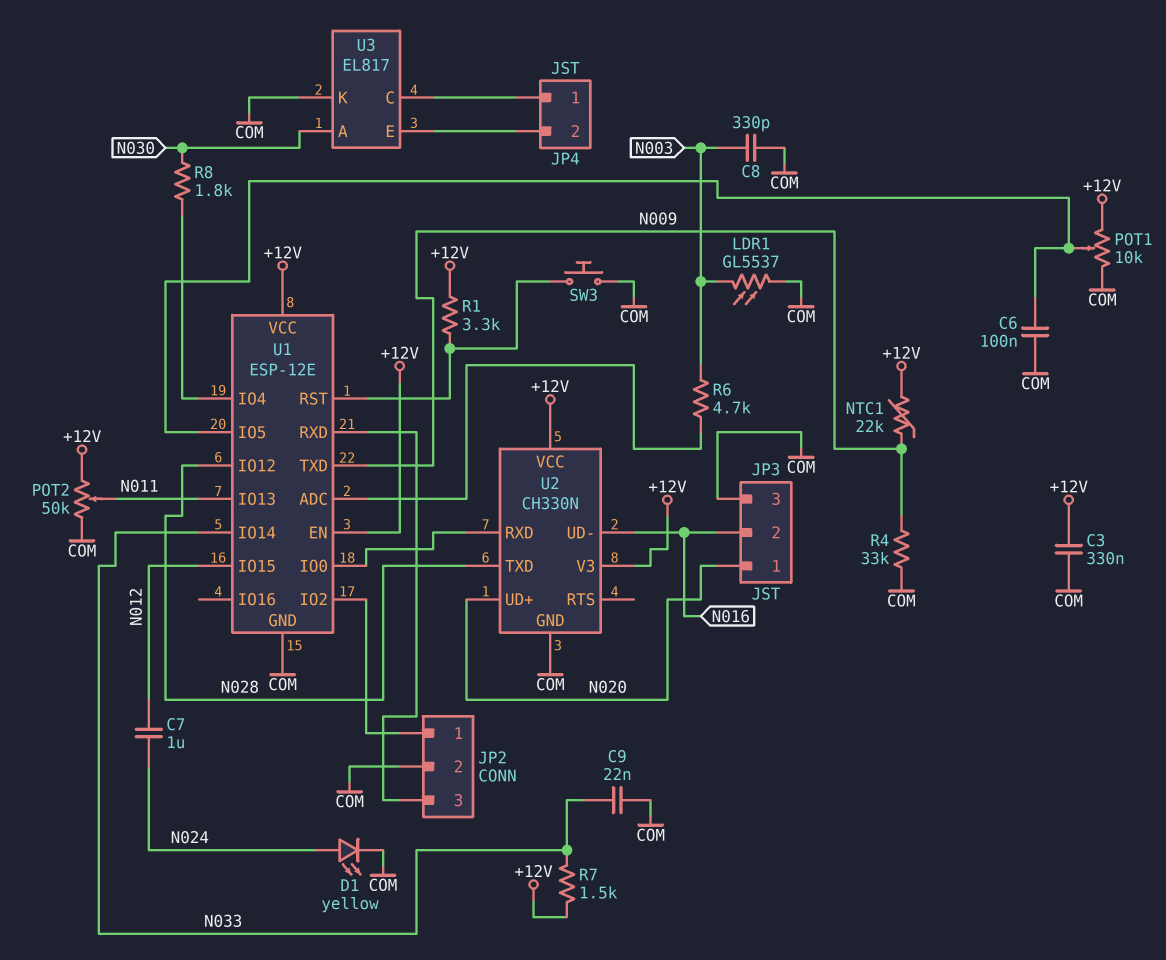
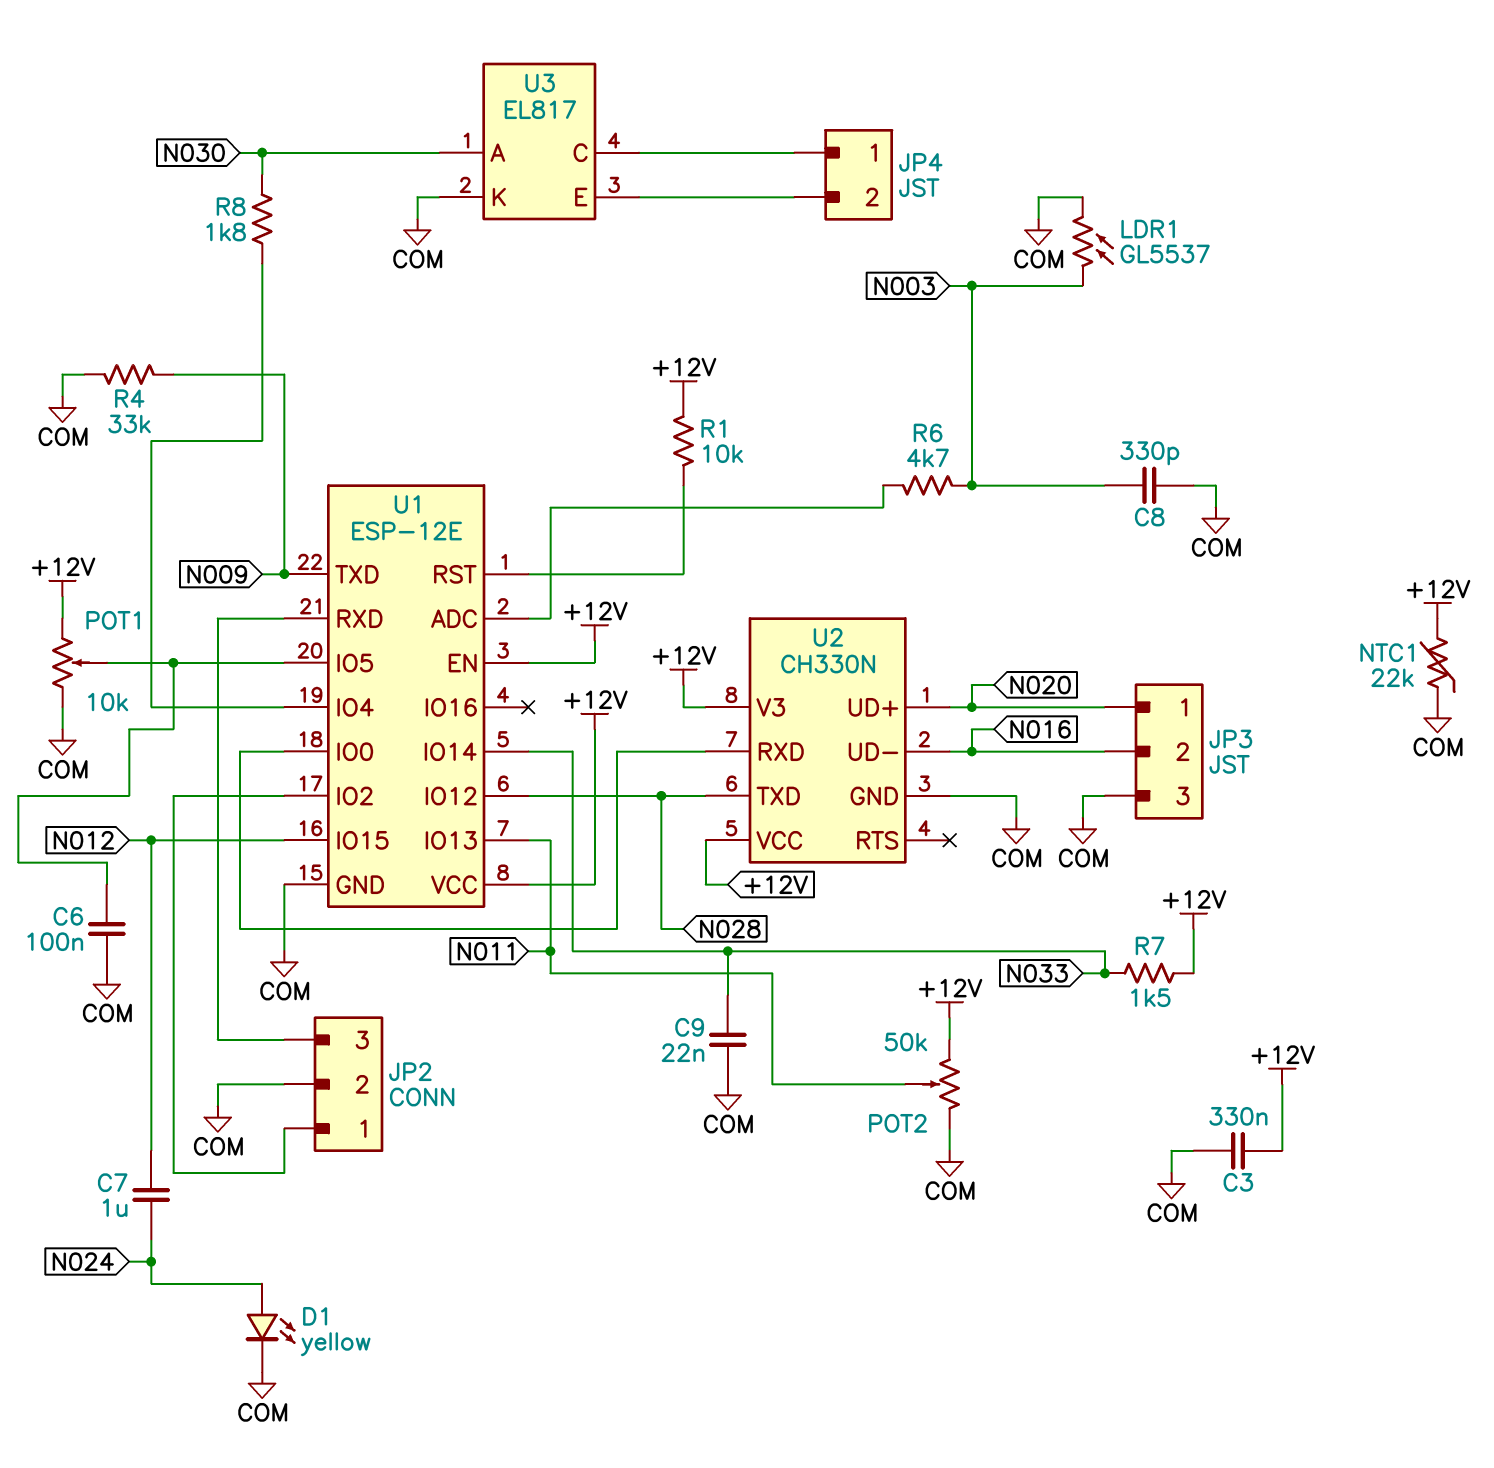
NTC1: 22k (+12V, N009) -> 22k (+12V, COM)
R1: 3.3k (+12V, U1/RST) -> 10k (+12V, U1/RST)
SW3: button (COM, U1/RST) -> none

